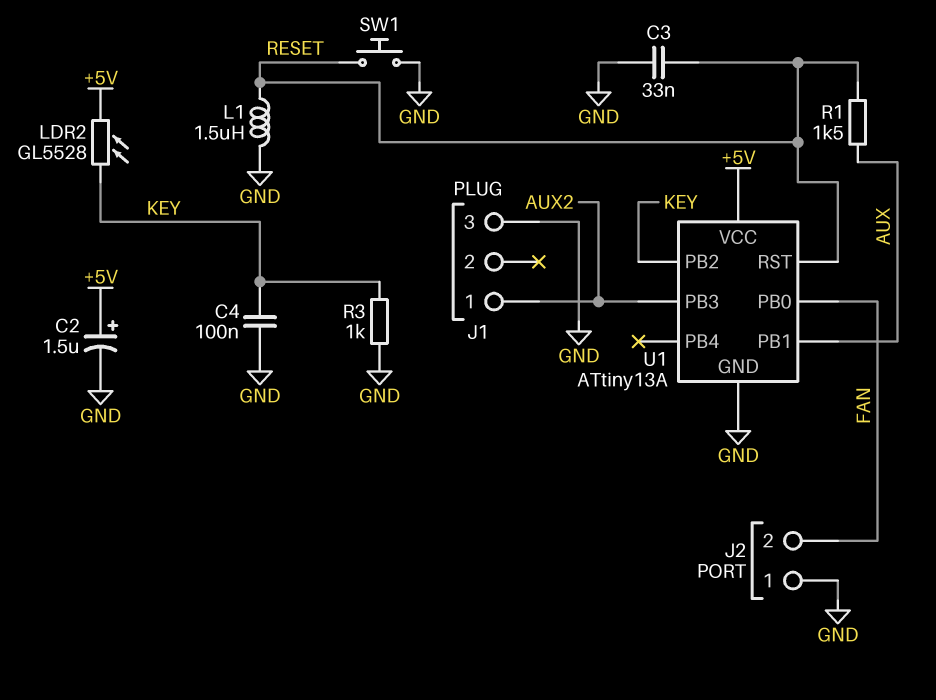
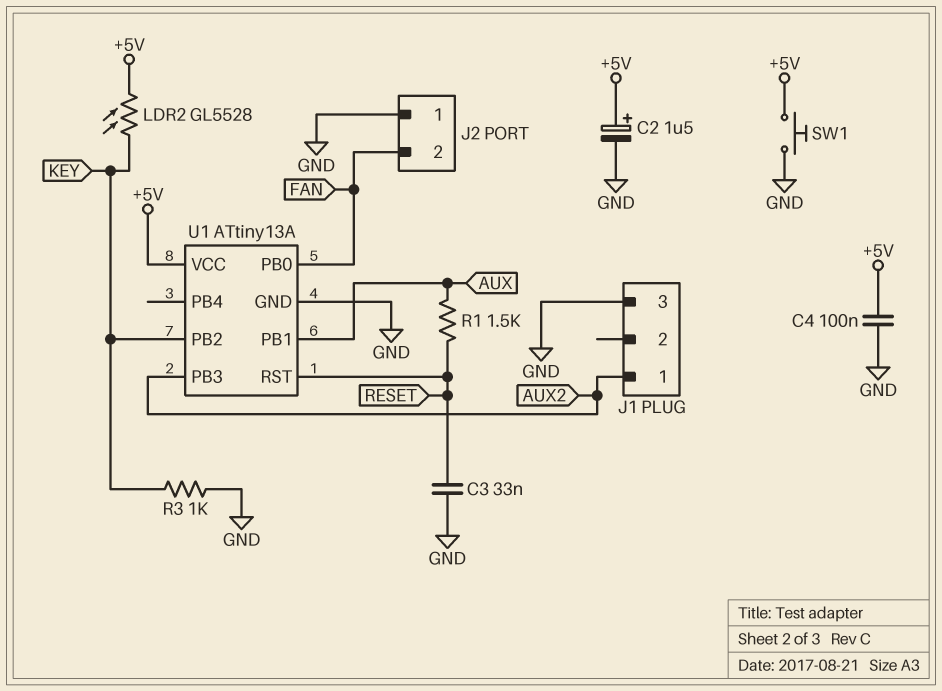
C4: 100nF (GND, KEY) -> 100nF (+5V, GND)
L1: 1.5uH (GND, RESET) -> none
SW1: button (GND, RESET) -> button (+5V, GND)

